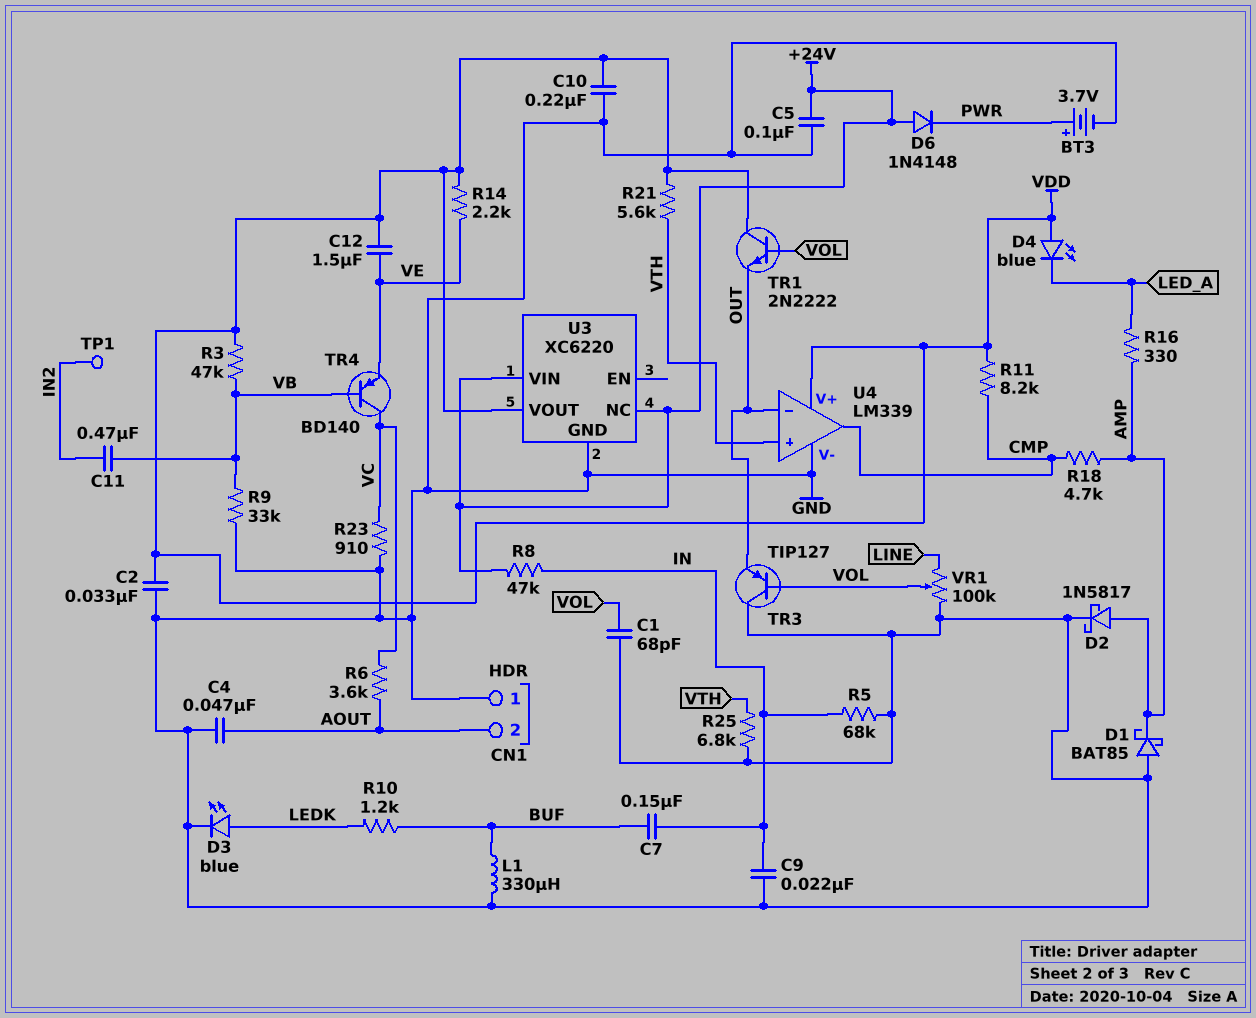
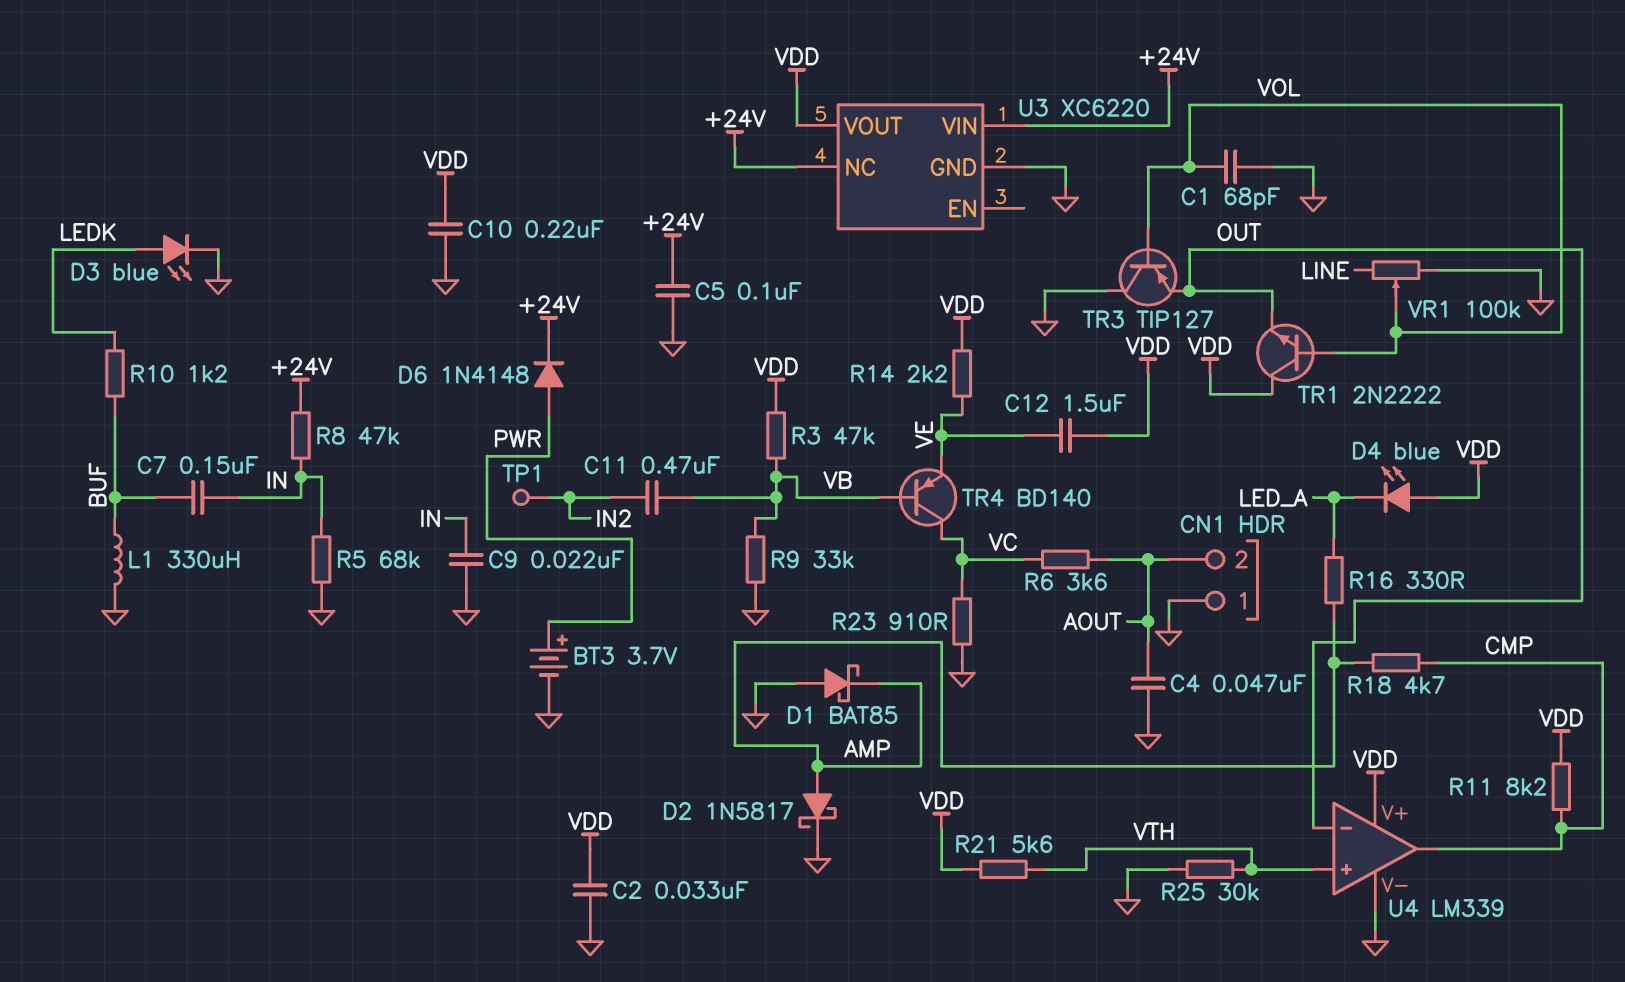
D6: diode 1N4148 (A +24V, K PWR) -> diode 1N4148 (A PWR, K +24V)
R25: 6.8k (GND, VTH) -> 30k (GND, VTH)

